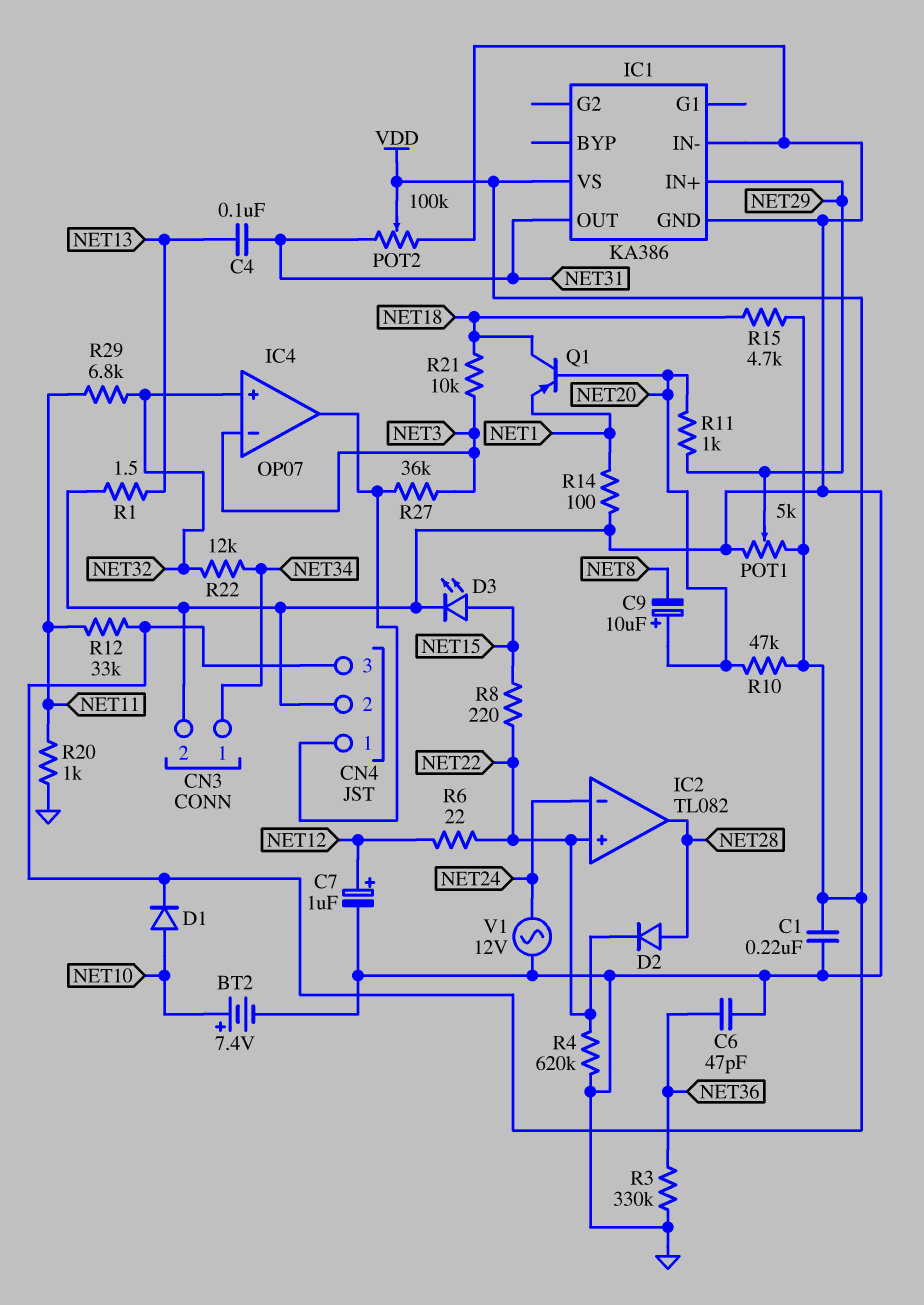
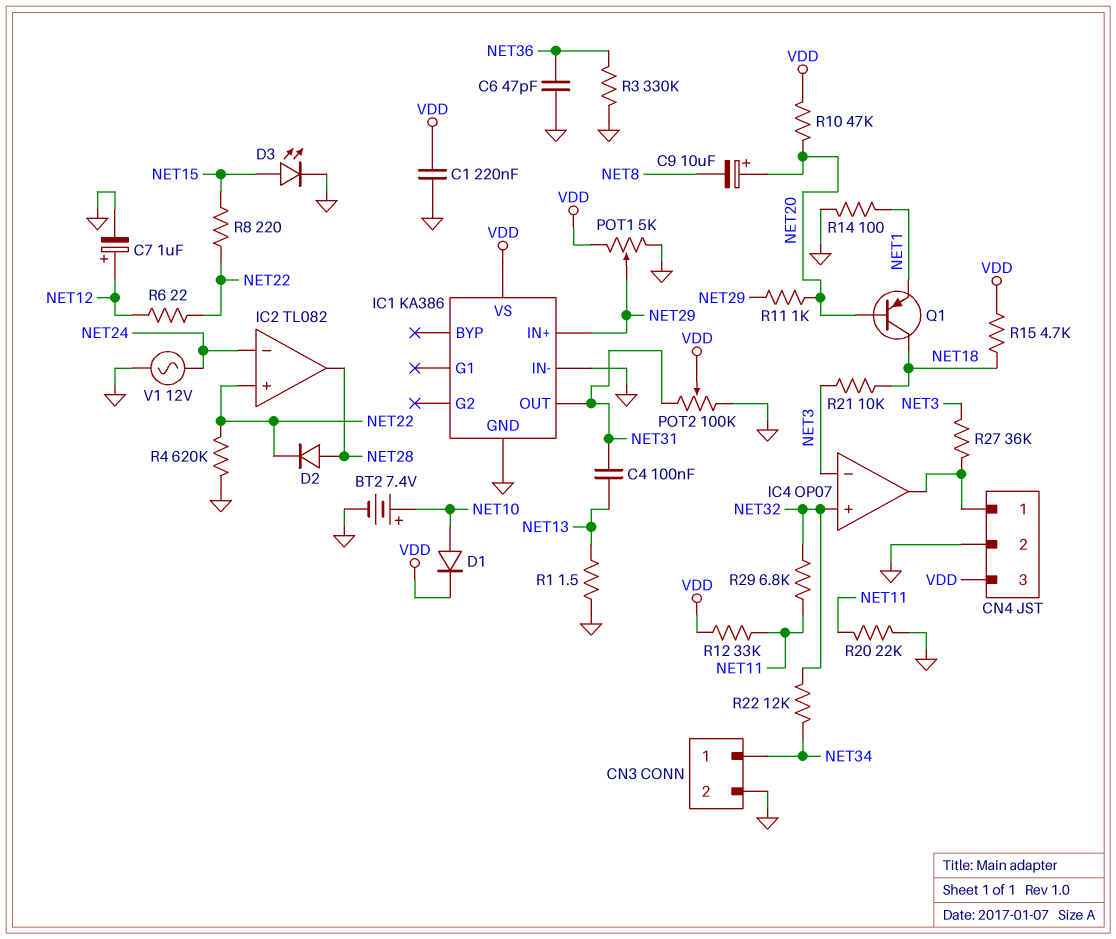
R20: 1k (GND, NET11) -> 22k (GND, NET11)

